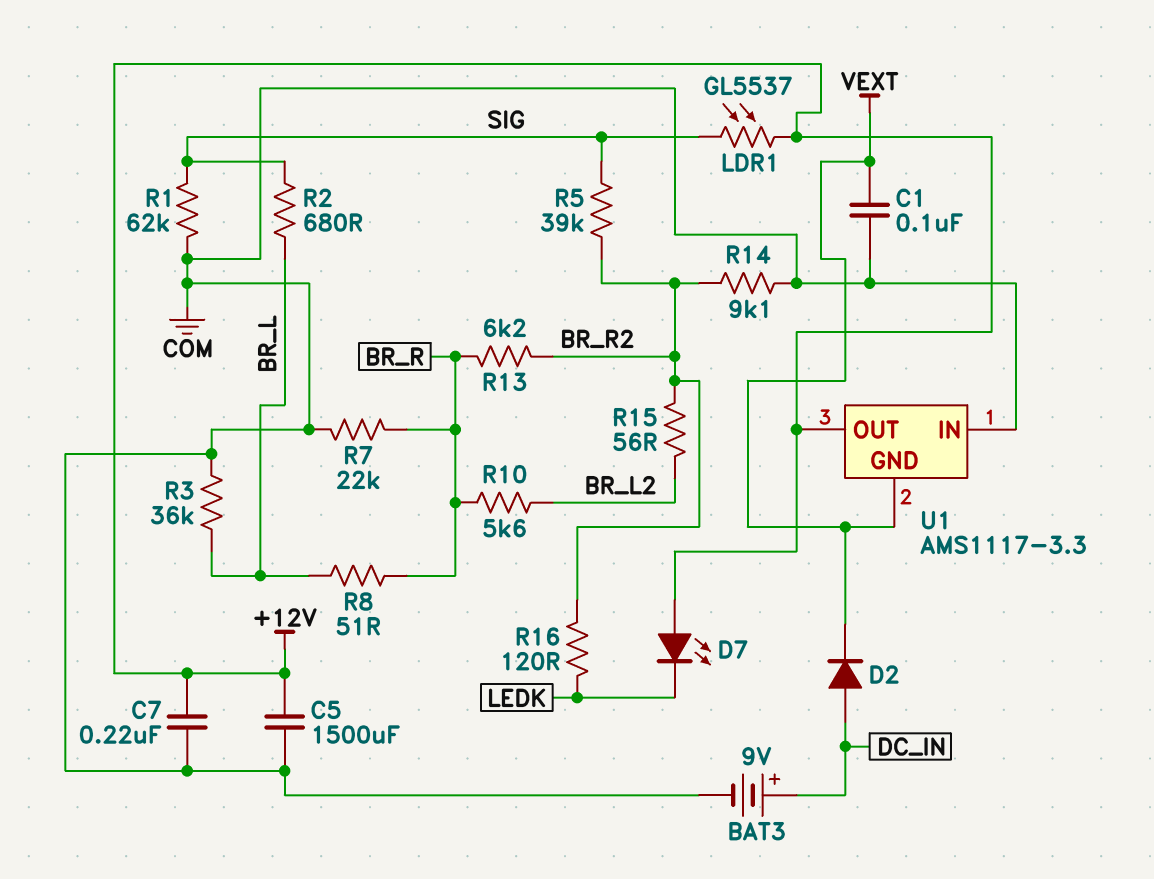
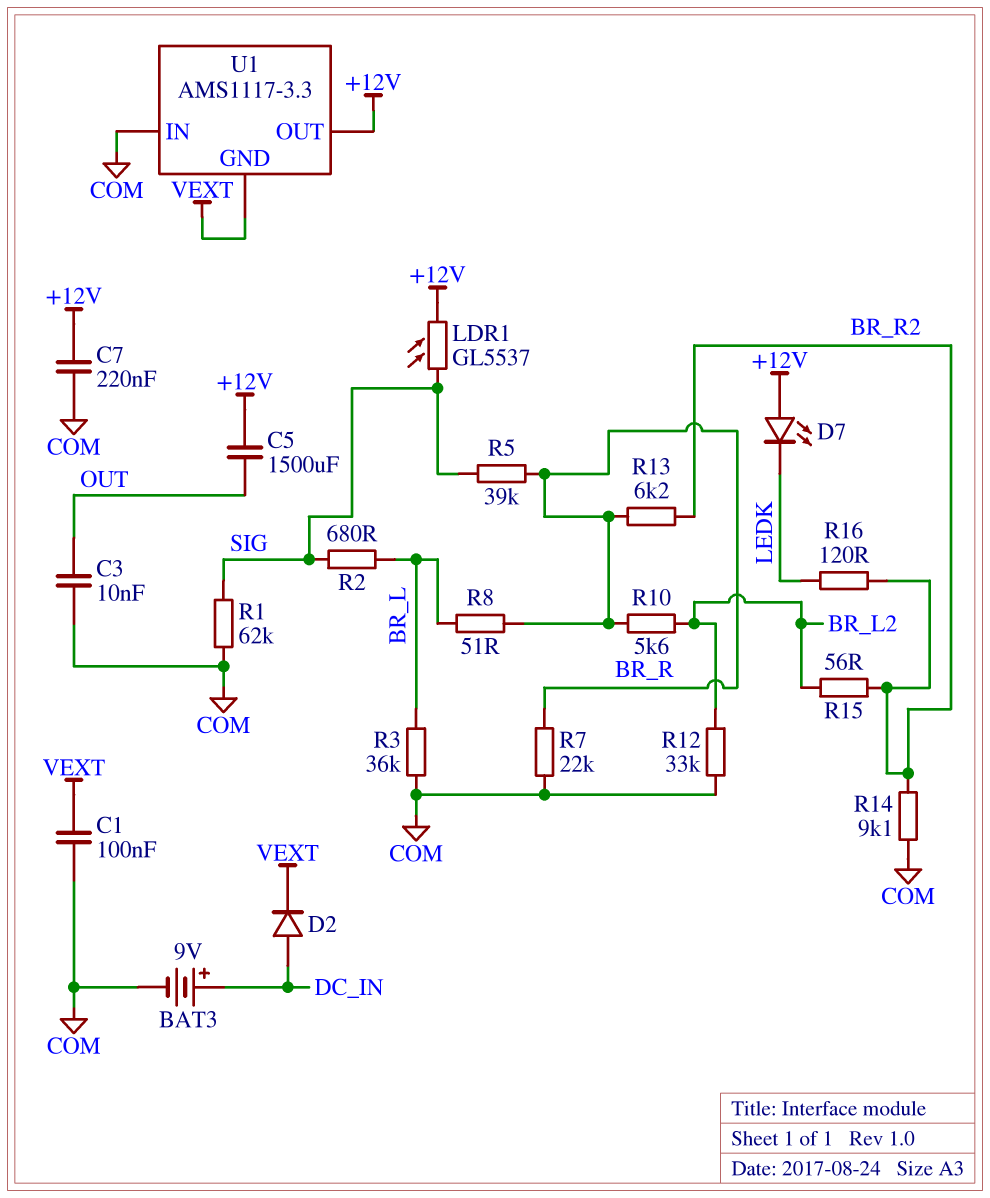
C3: none -> 10nF (COM, OUT)
C5: 1500uF (+12V, COM) -> 1500uF (+12V, OUT)
R5: 39k (BR_R2, SIG) -> 39k (BR_R, SIG)
R12: none -> 33k (BR_L2, COM)

